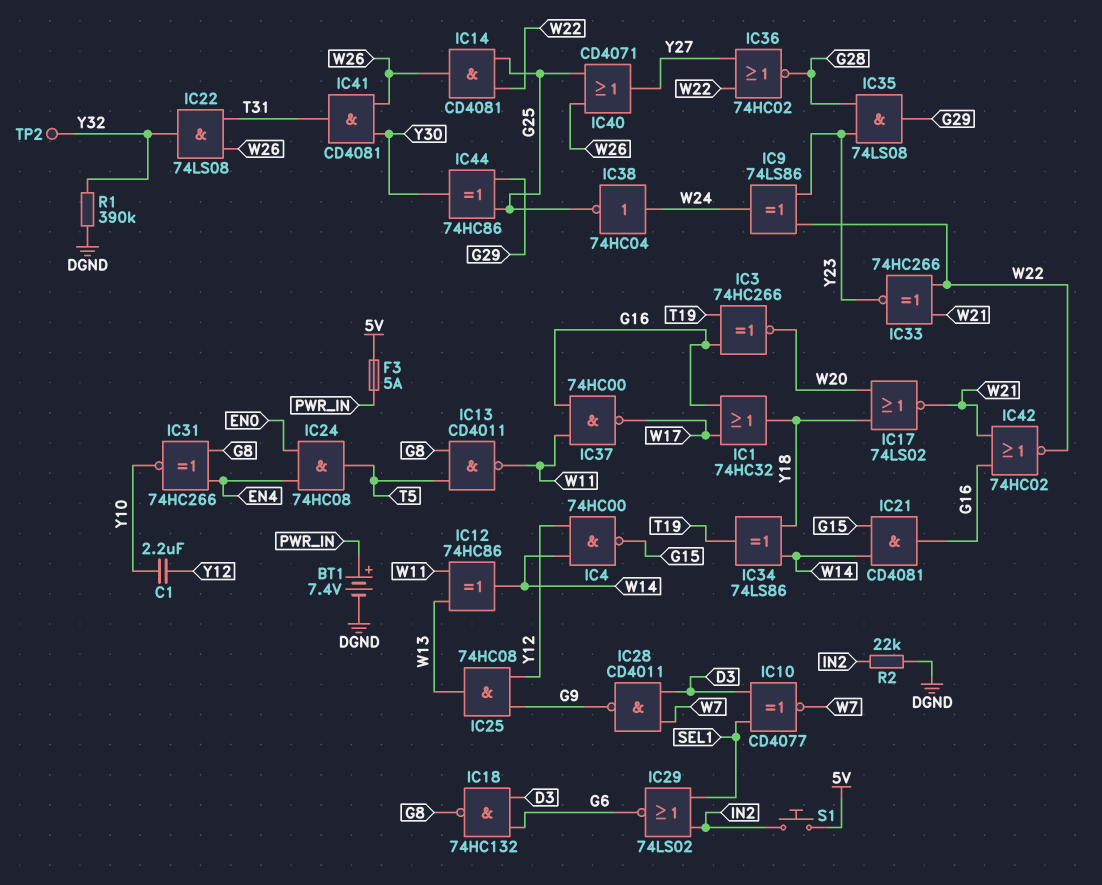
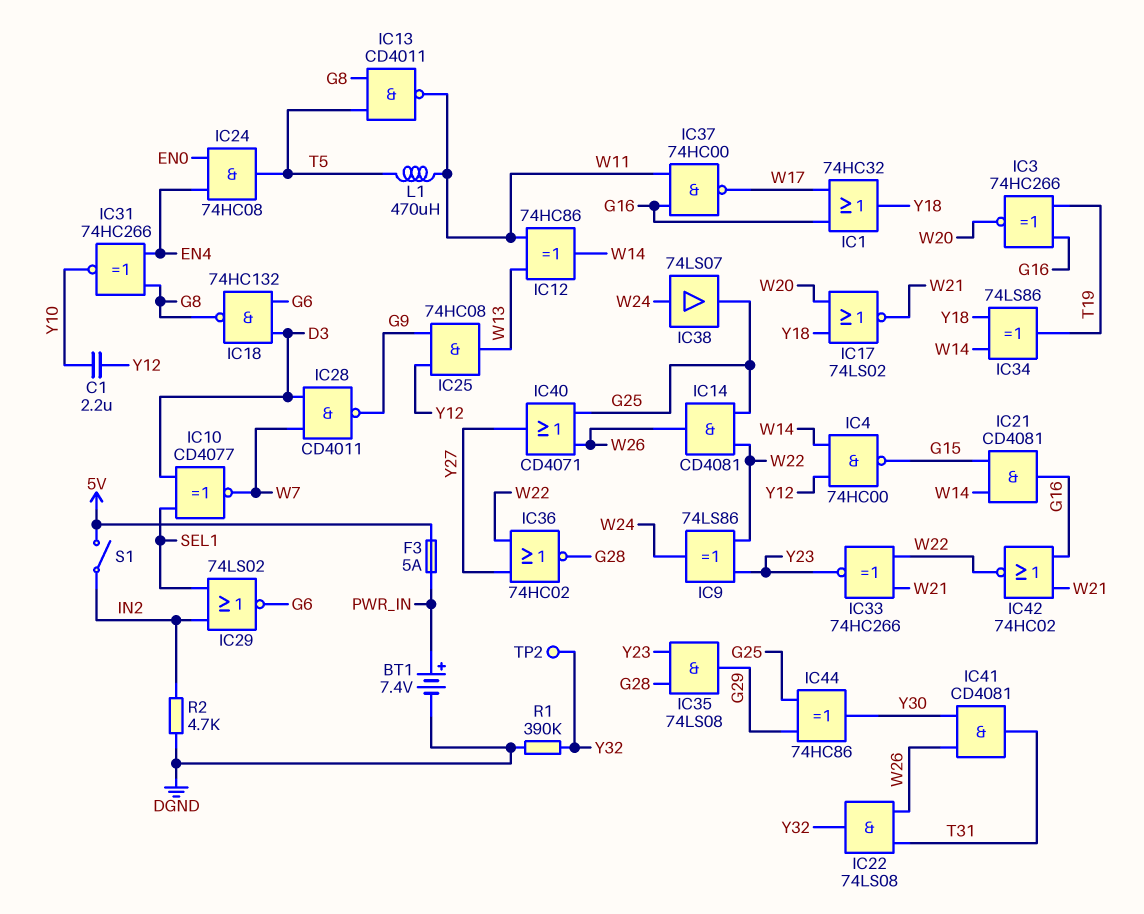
IC38: NOT 74HC04 (in W24, out G25) -> buffer 74LS07 (in W24, out G25)
L1: none -> 470uH (T5, W11)
R2: 22k (DGND, IN2) -> 4.7k (DGND, IN2)
S1: button (5V, IN2) -> switch (5V, IN2)

